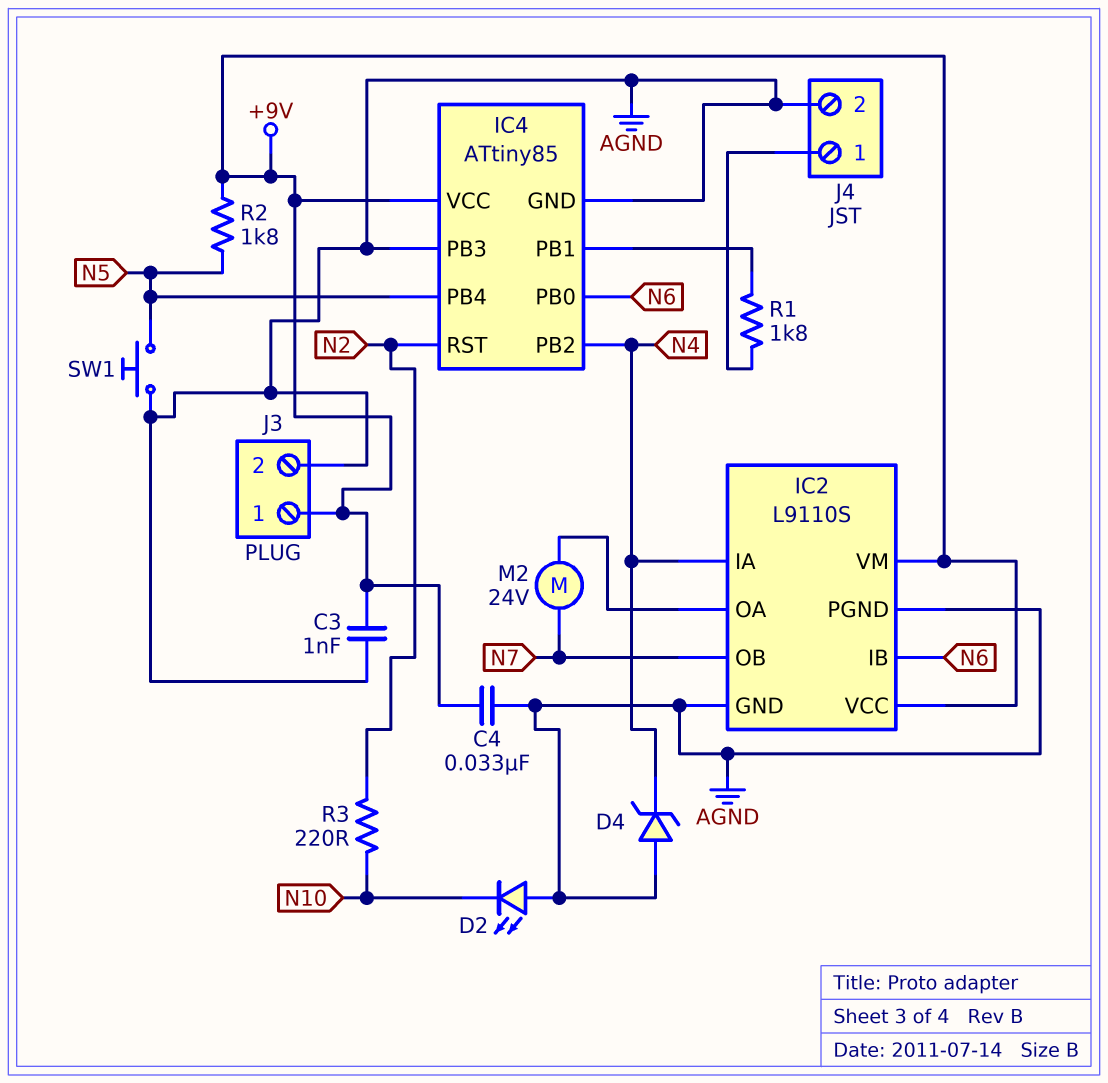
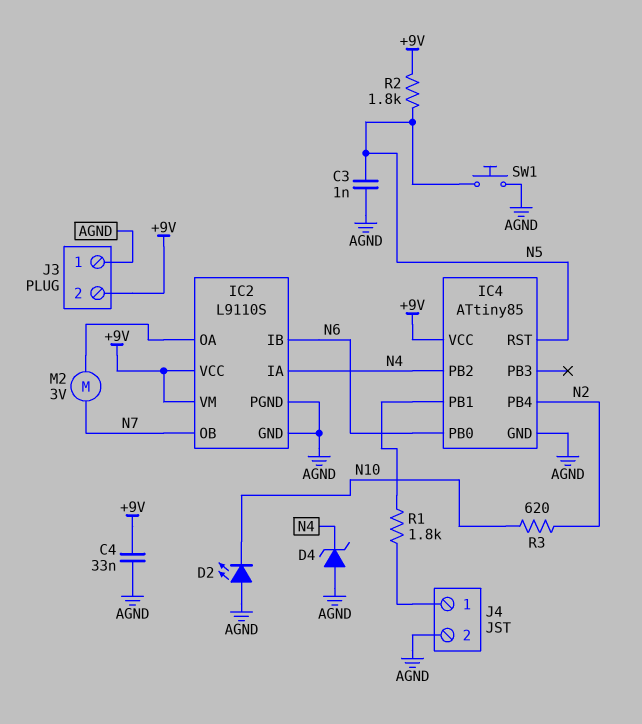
C3: 1nF (+9V, AGND) -> 1nF (AGND, N5)
IC4 pin PB3: AGND -> none
IC4 pin PB4: N5 -> N2
IC4 pin RST: N2 -> N5
J3 pin 1: +9V -> AGND
J3 pin 2: AGND -> +9V
M2: motor 24V (IC2/OA, N7) -> motor 3V (IC2/OA, N7)
R3: 220 (N2, N10) -> 620 (N2, N10)

